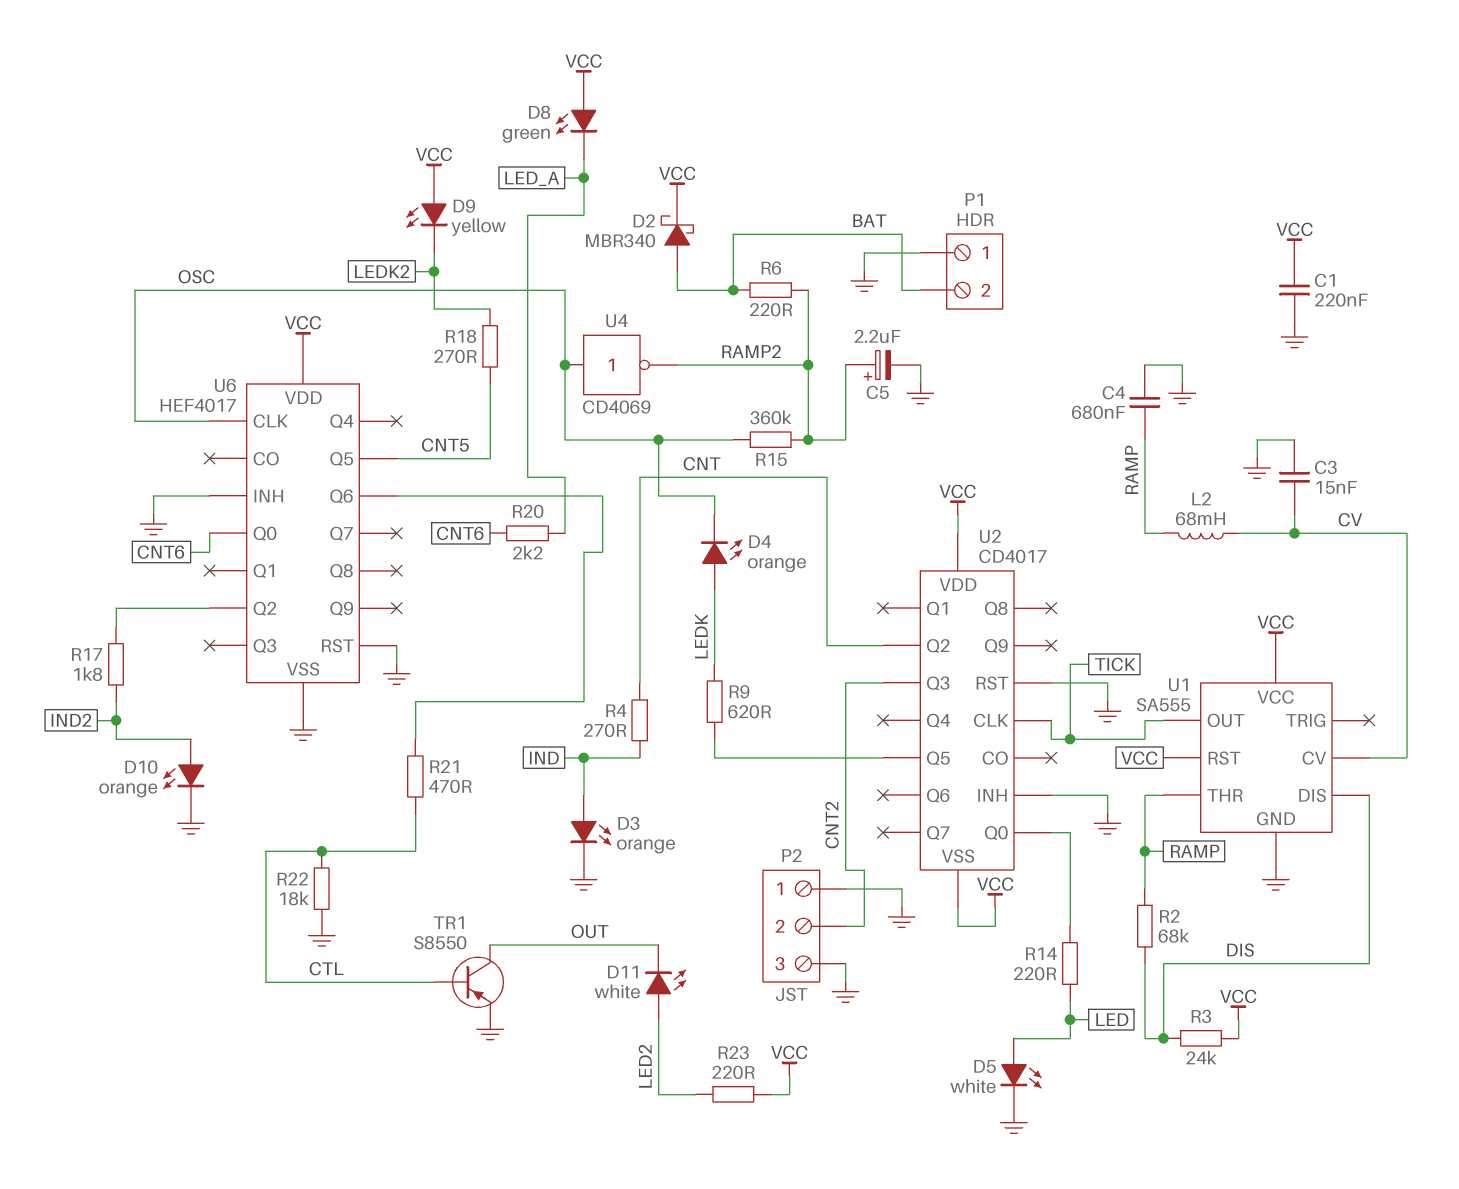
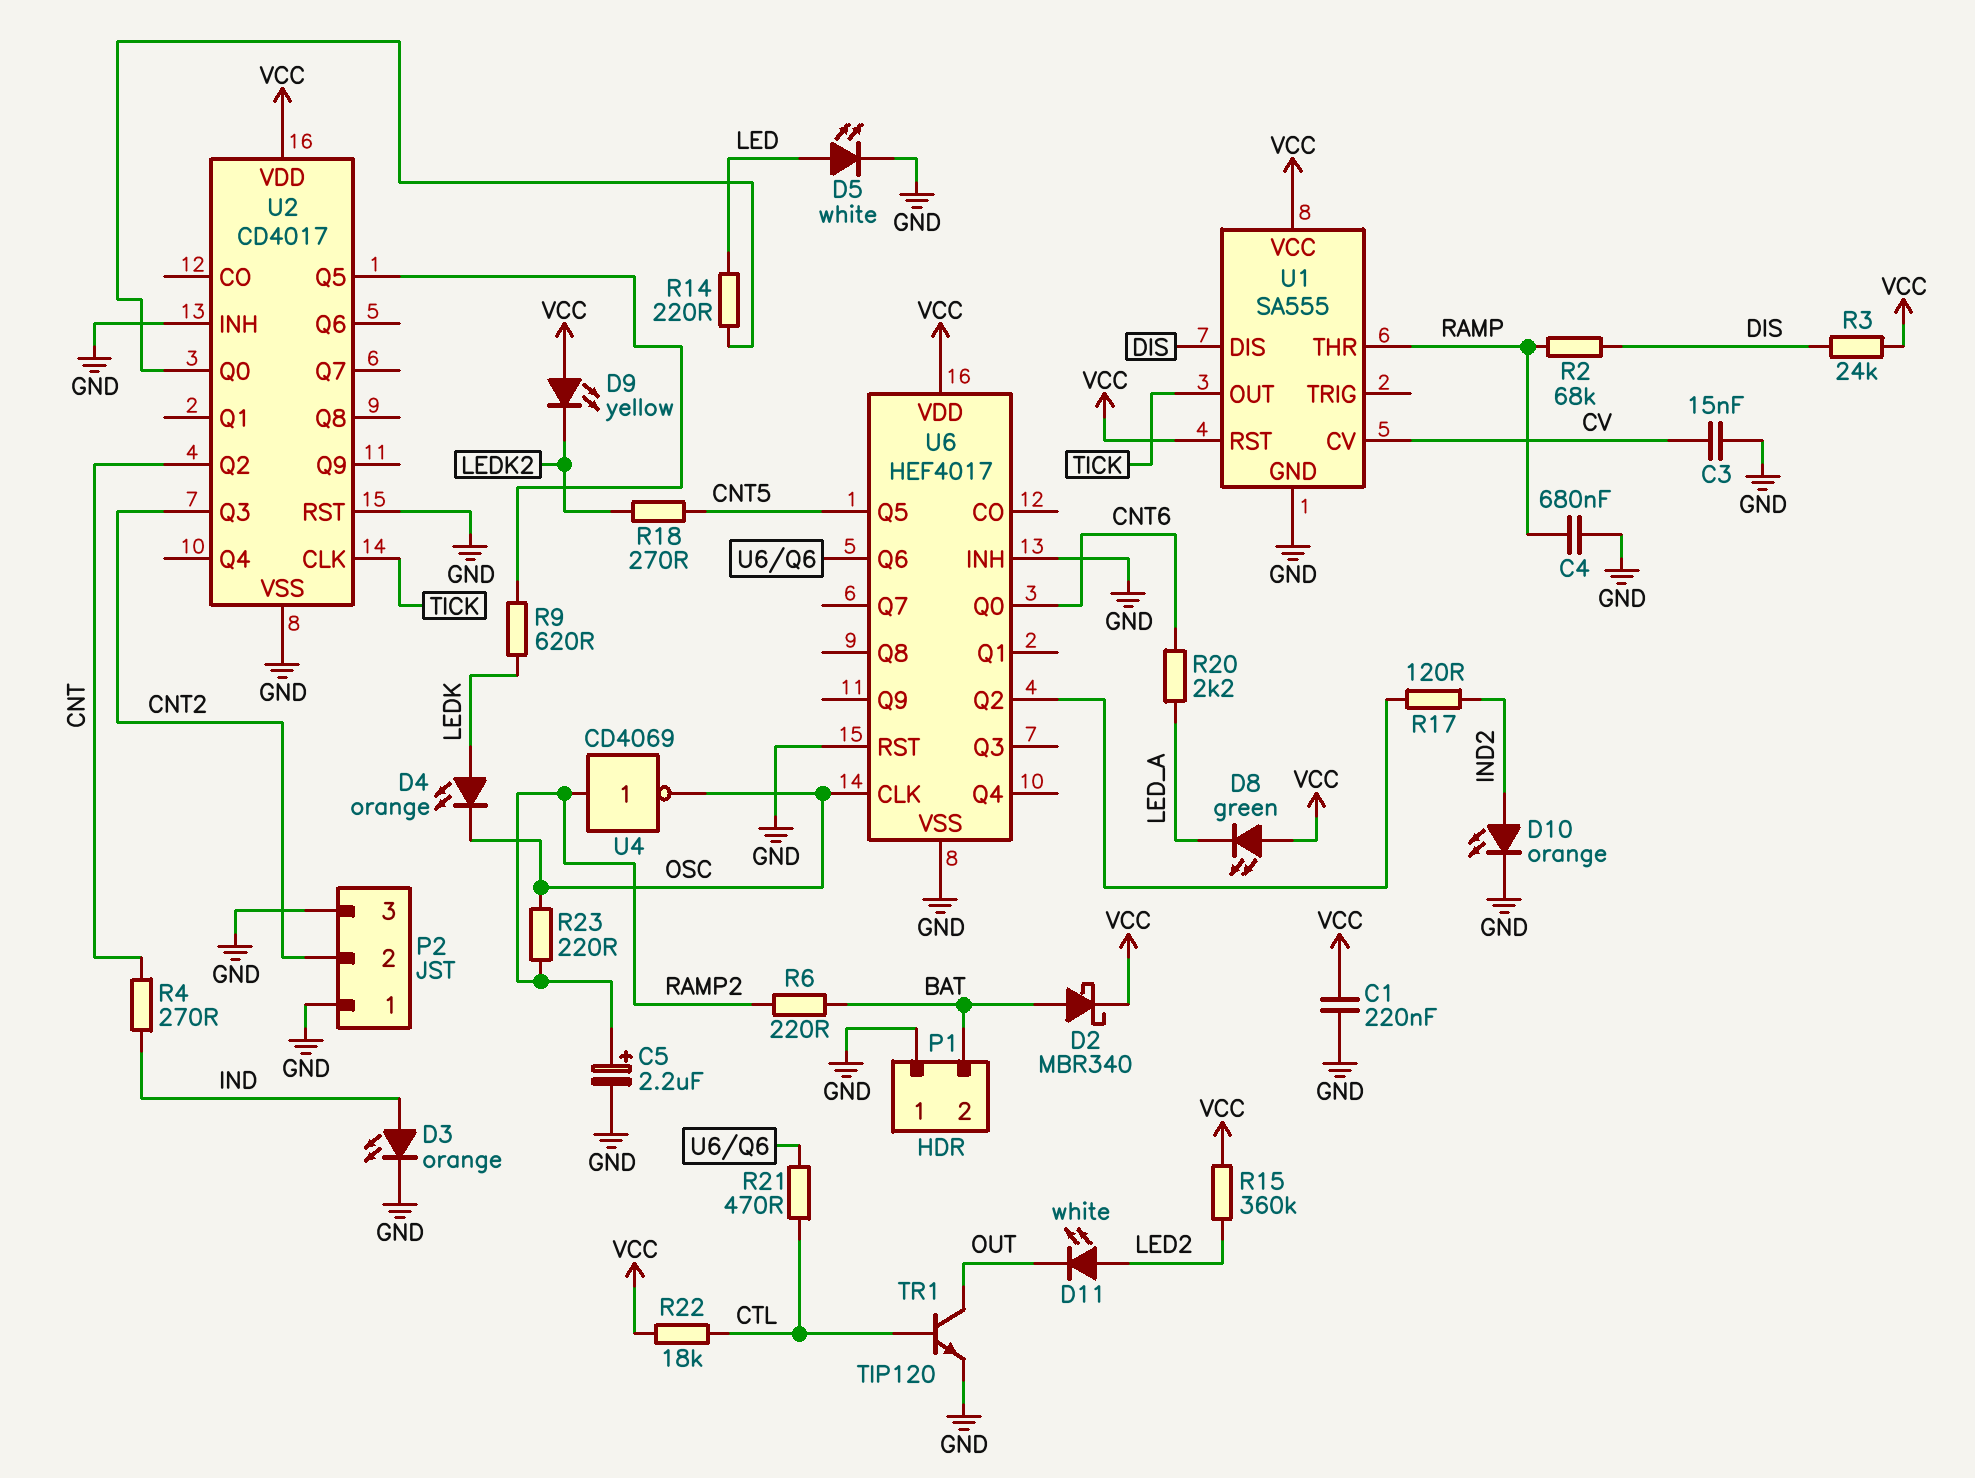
L2: 68mH (CV, RAMP) -> none
R15: 360k (OSC, RAMP2) -> 360k (LED2, VCC)
R17: 1.8k (IND2, U6/Q2) -> 120 (IND2, U6/Q2)
R22: 18k (CTL, GND) -> 18k (CTL, VCC)
R23: 220 (LED2, VCC) -> 220 (OSC, RAMP2)
TR1: PNP S8550 (B CTL, C OUT, E GND) -> NPN TIP120 (B CTL, C OUT, E GND)
U2 pin VSS: VCC -> GND
U4: NOT CD4069 (in OSC, out RAMP2) -> NOT CD4069 (in RAMP2, out OSC)

